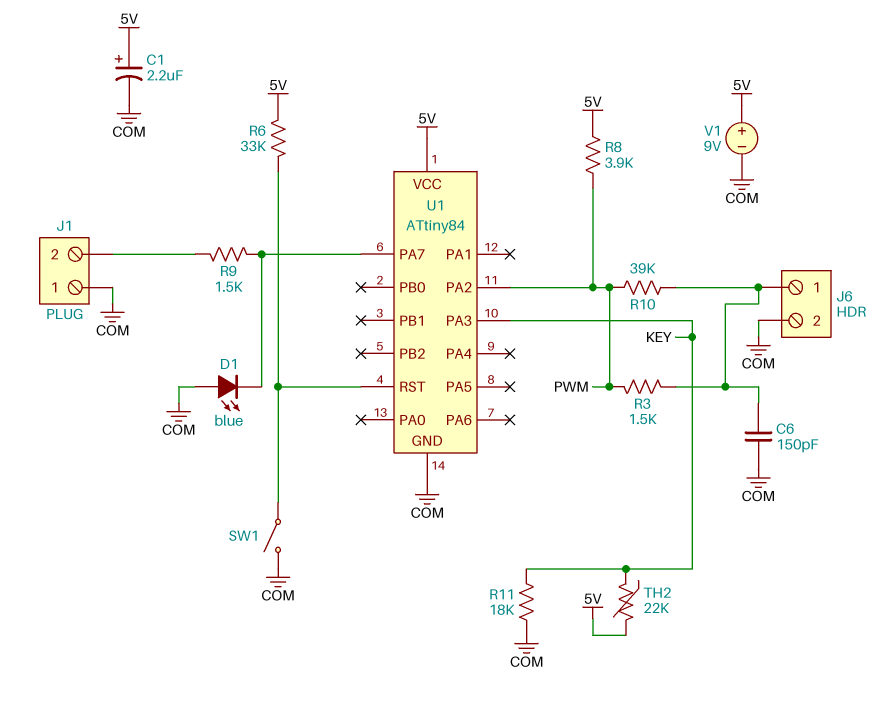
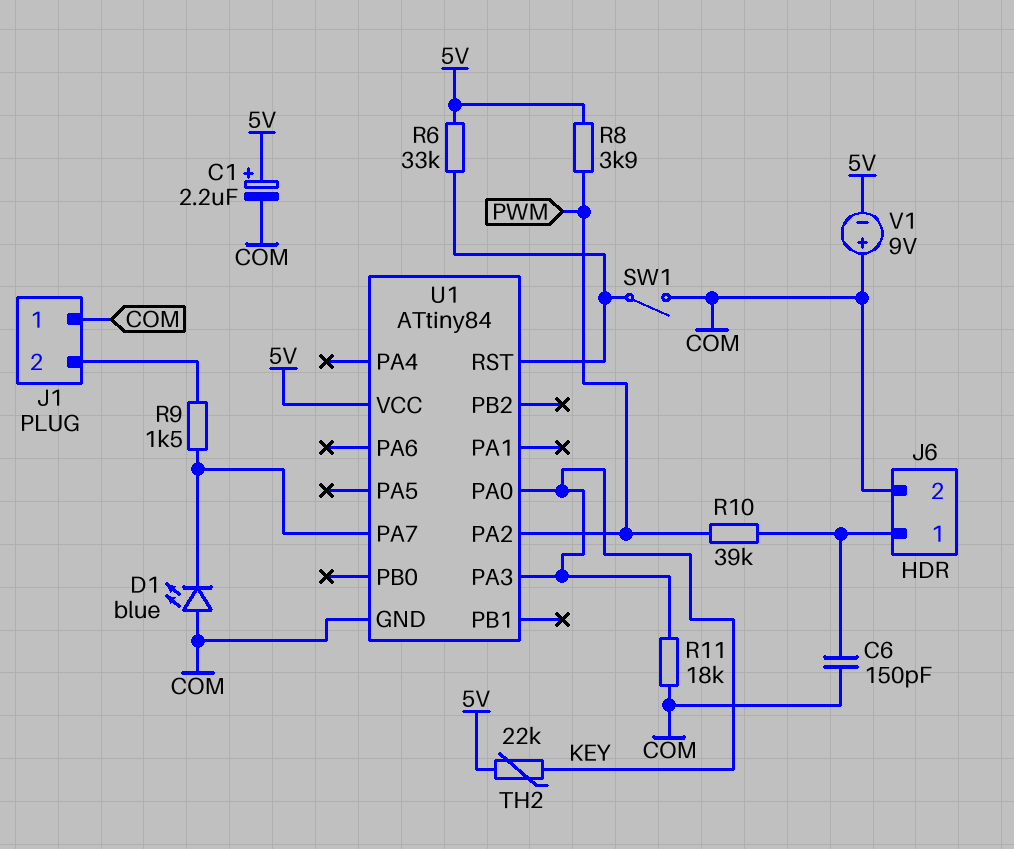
R3: 1.5k (J6/1, PWM) -> none
U1 pin PA0: none -> KEY
V1: 9V (plus 5V, minus COM) -> 9V (plus COM, minus 5V)

